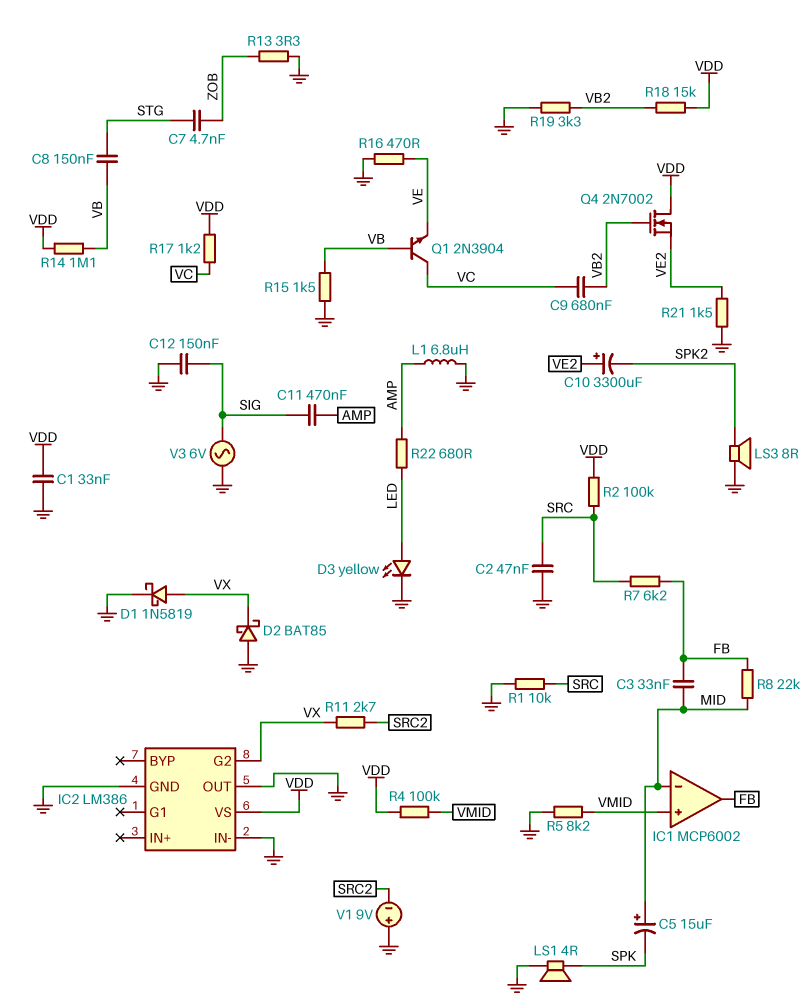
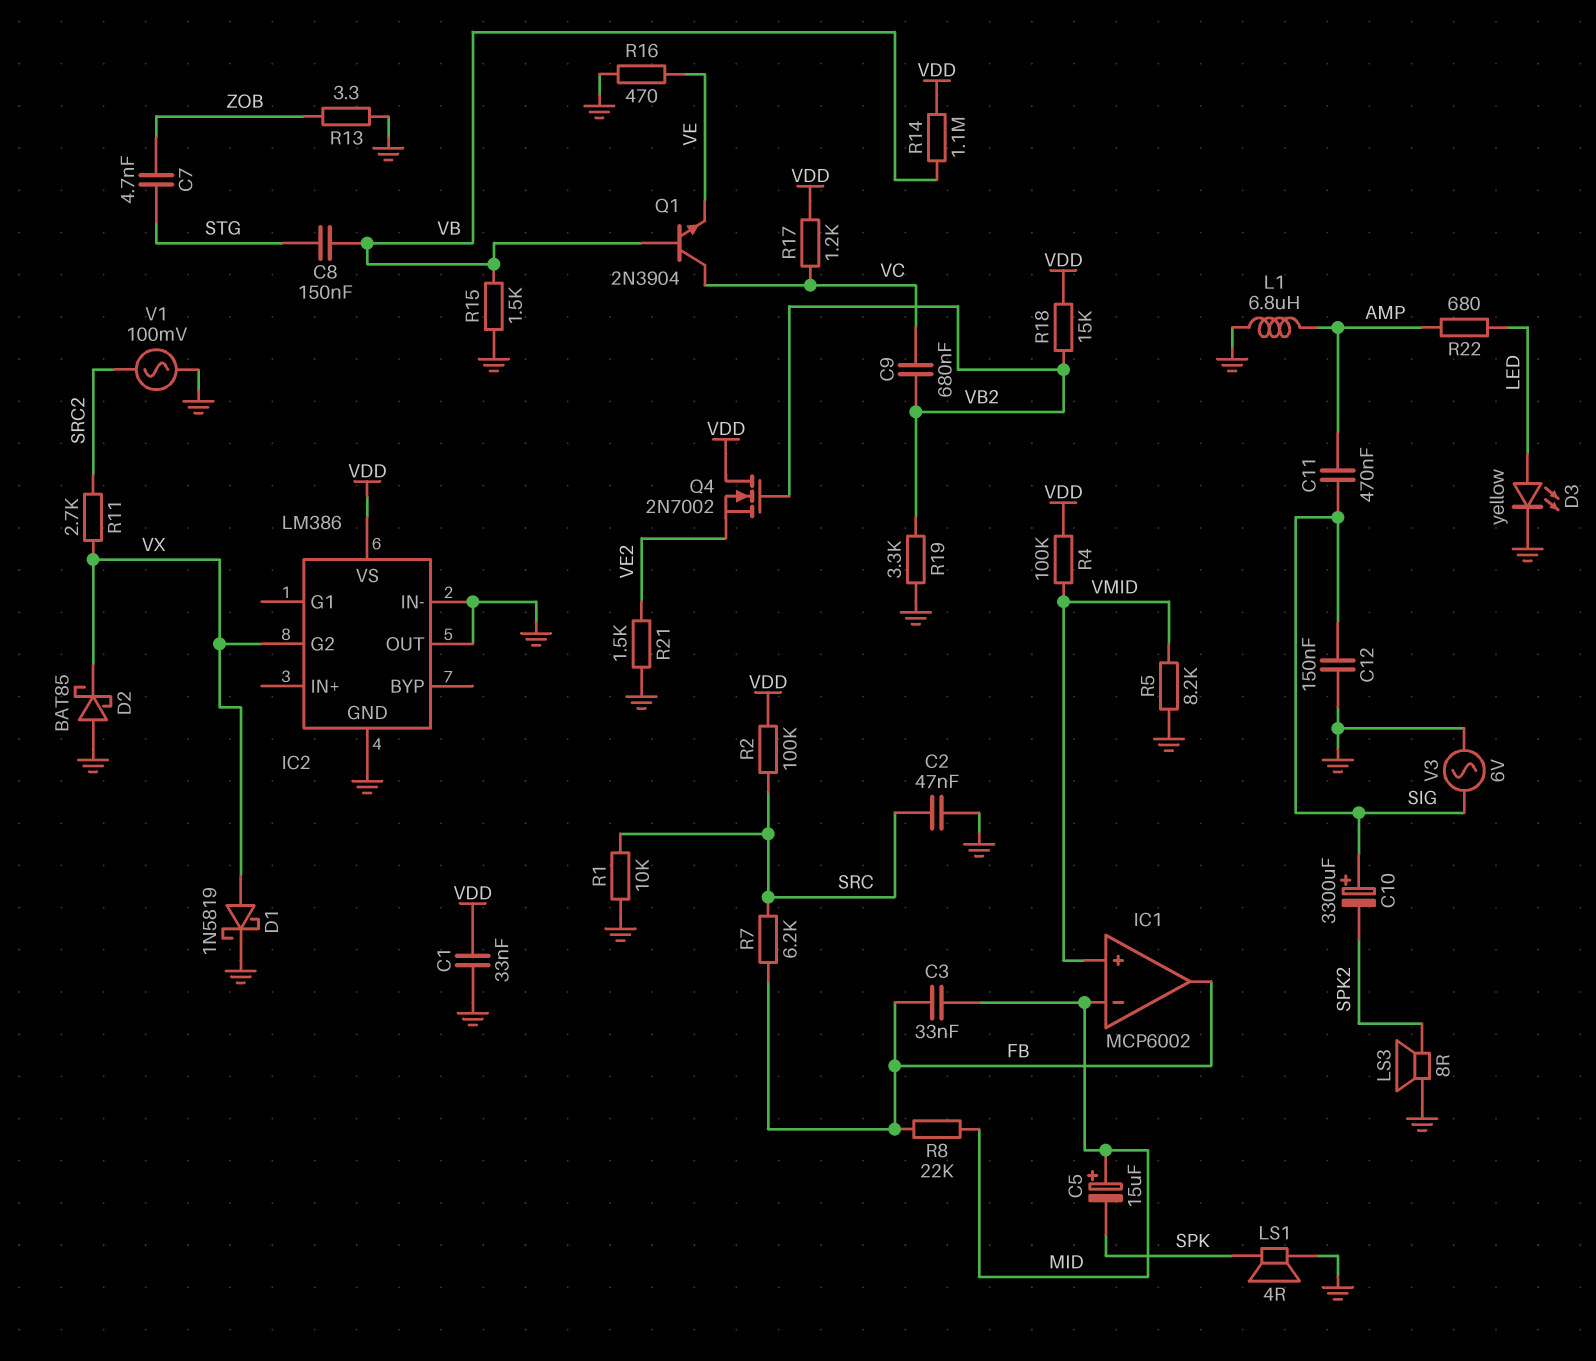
C10: 3300uF (plus VE2, minus SPK2) -> 3300uF (plus SIG, minus SPK2)
V1: 9V (plus GND, minus SRC2) -> AC 100mV (GND, SRC2)

